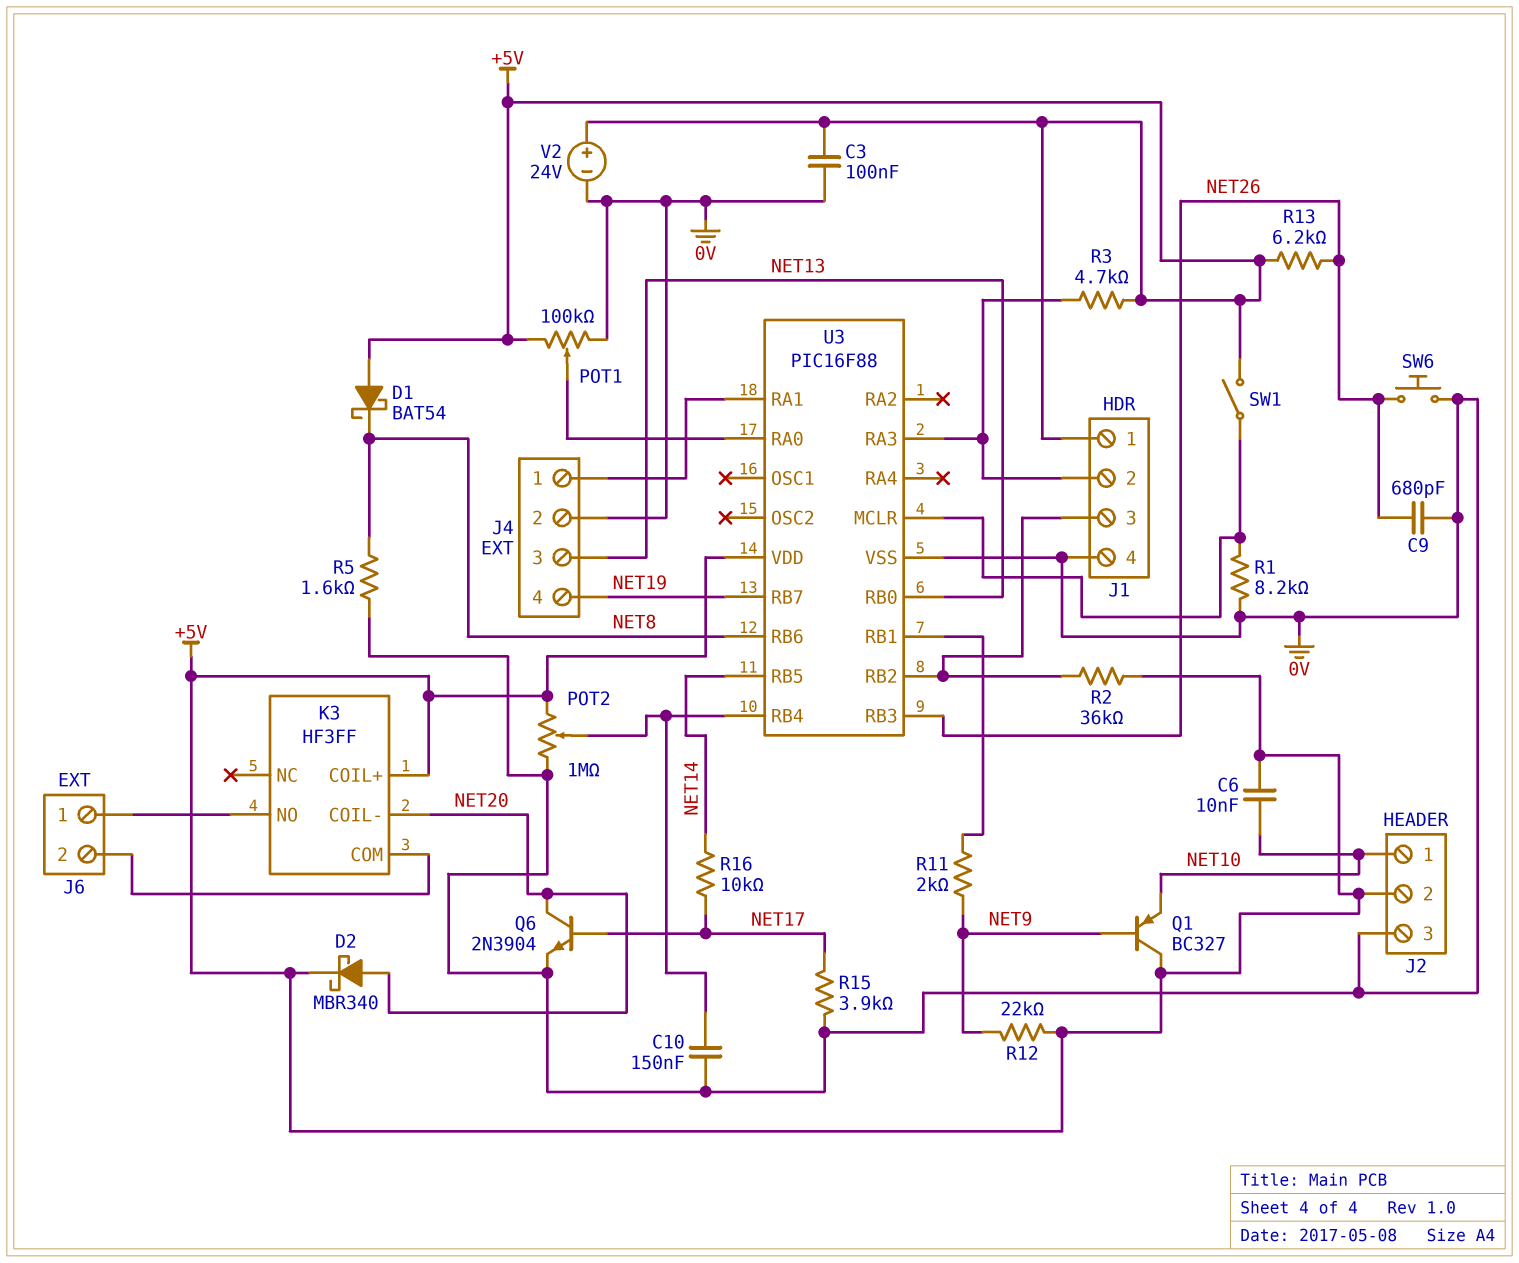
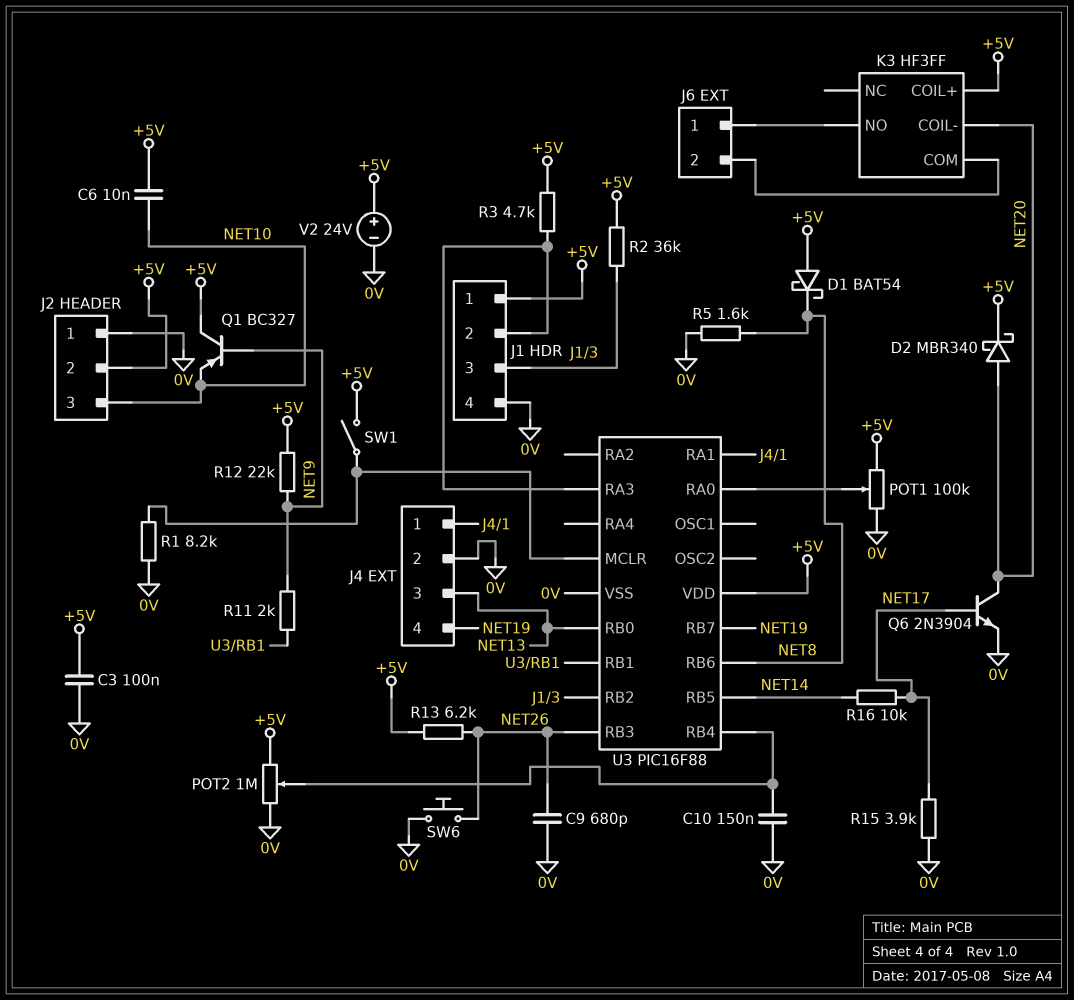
J2 pin 1: NET10 -> 0V
J2 pin 3: 0V -> NET10

